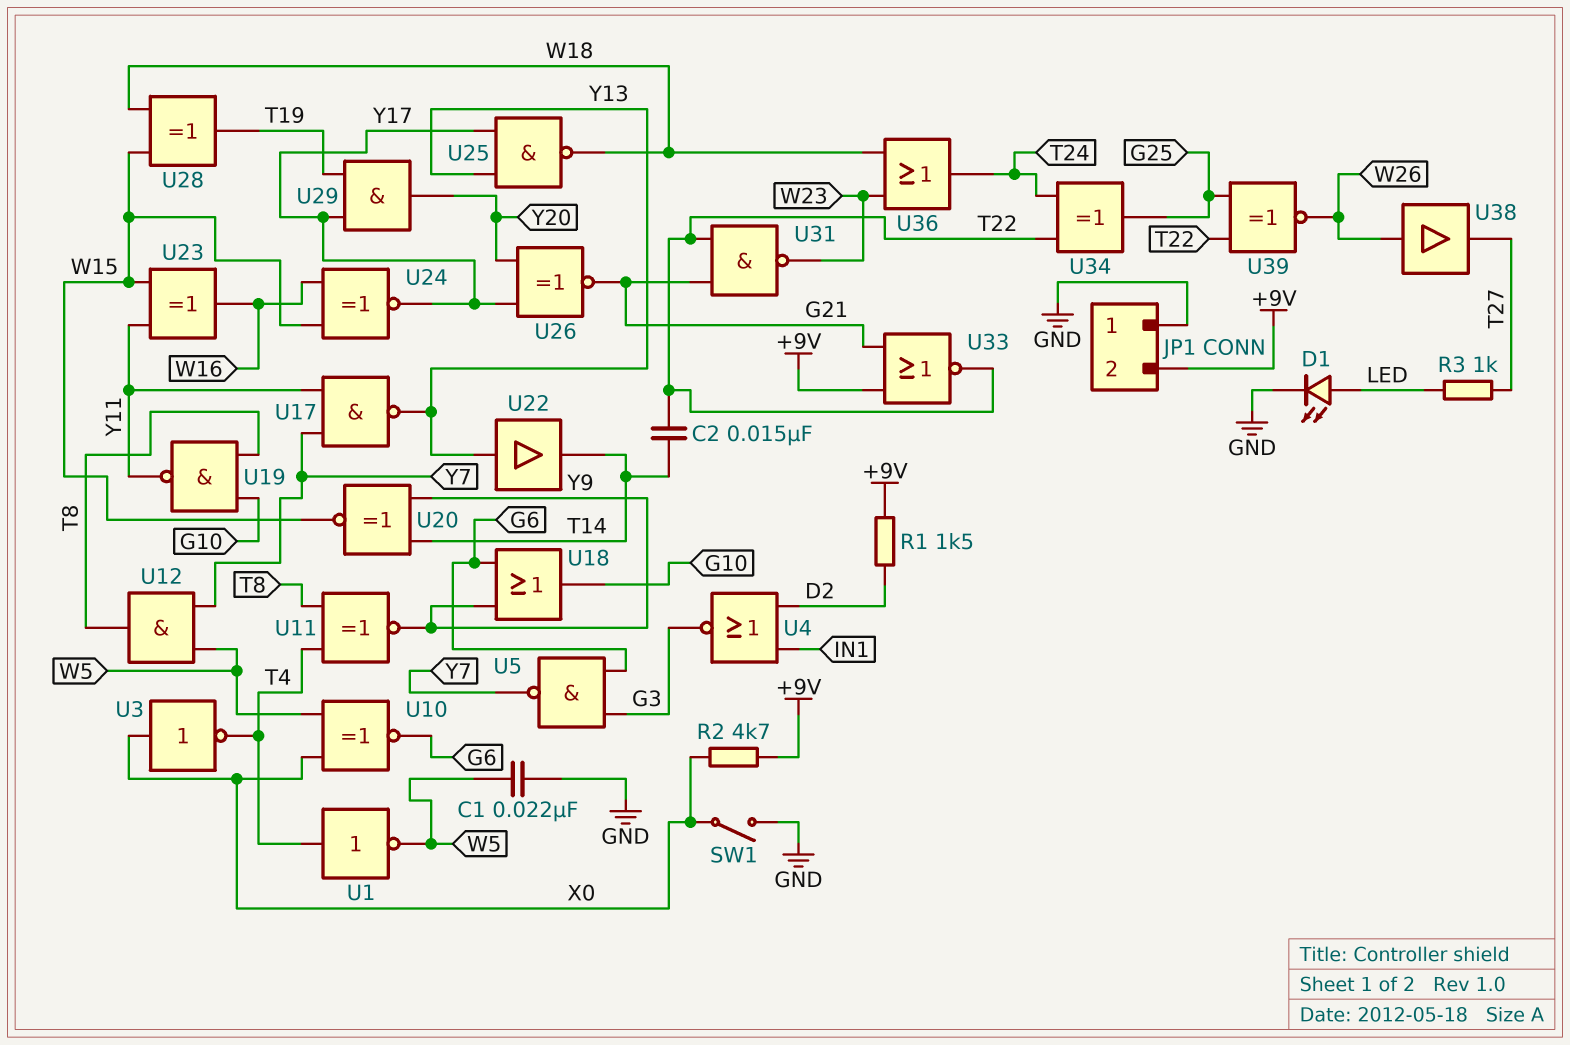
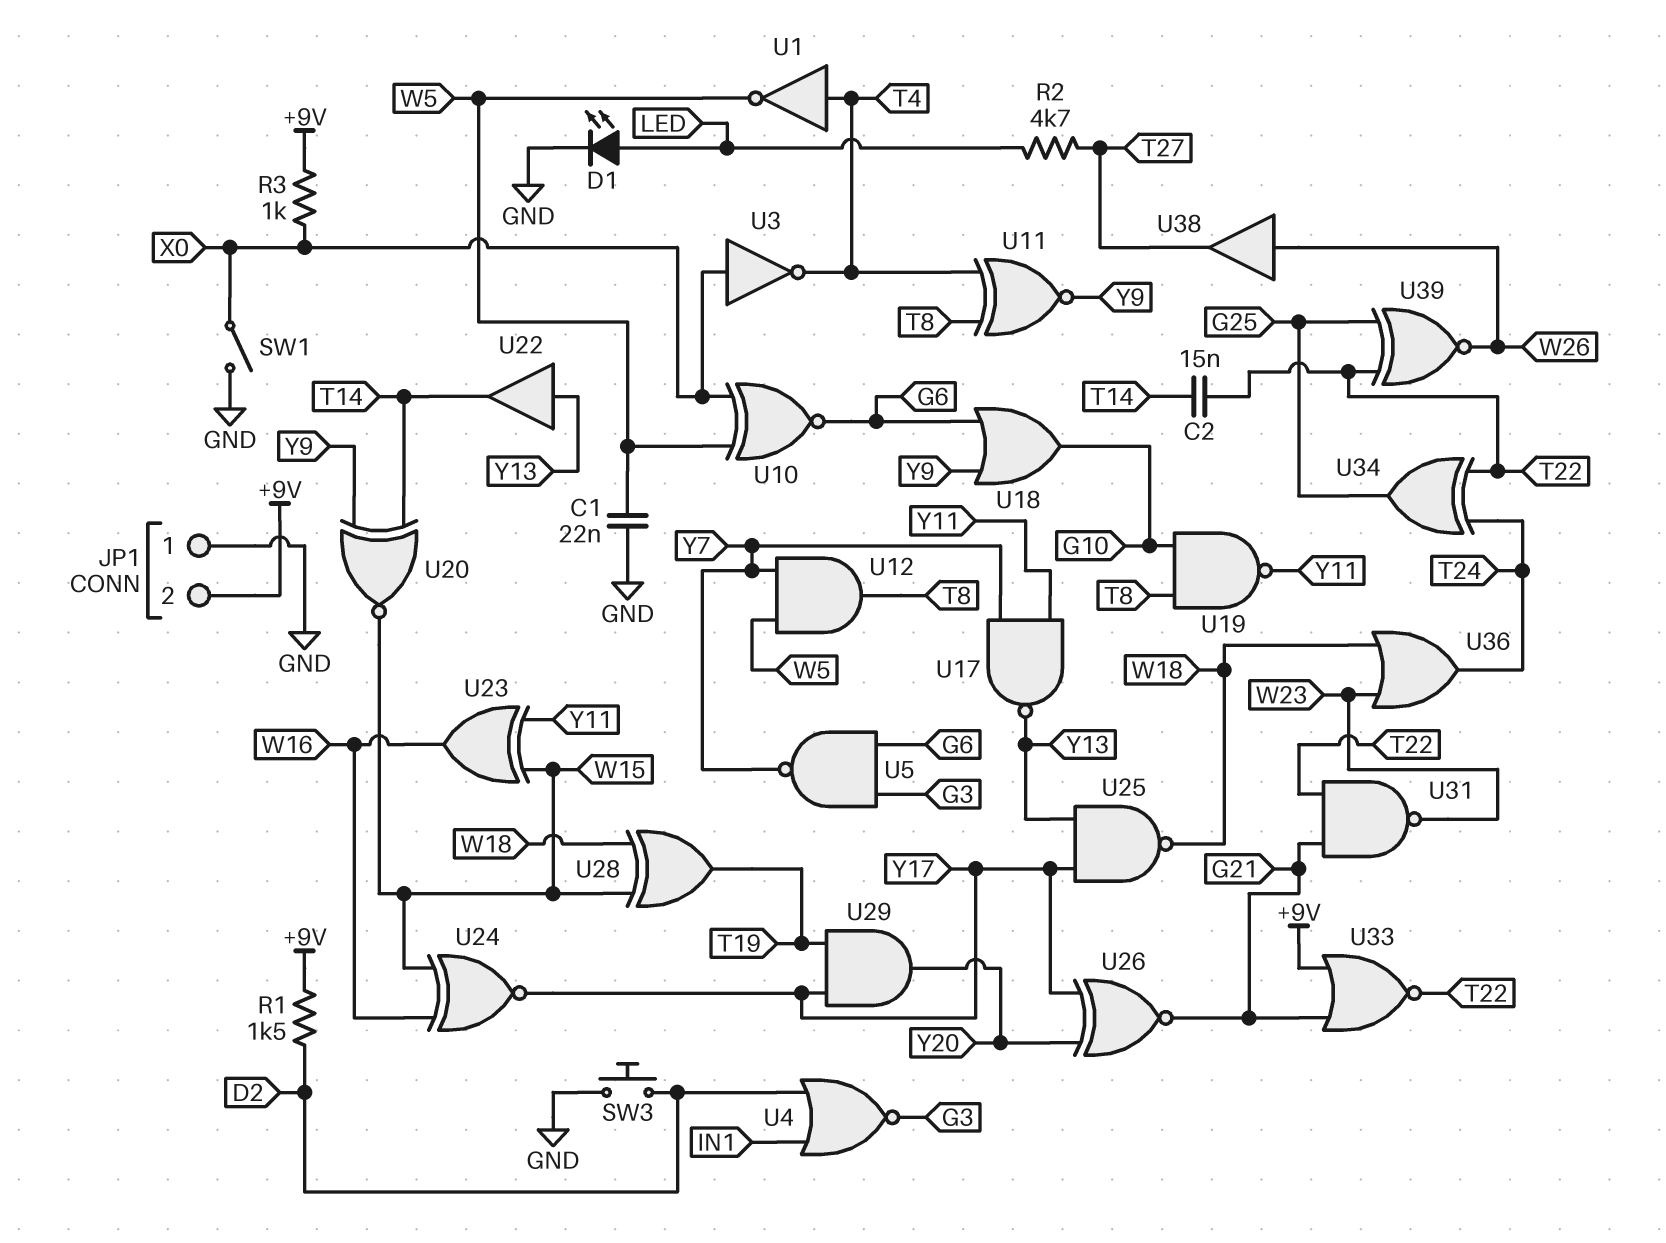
R2: 4.7k (+9V, X0) -> 4.7k (LED, T27)
R3: 1k (LED, T27) -> 1k (+9V, X0)
SW3: none -> button (D2, GND)

